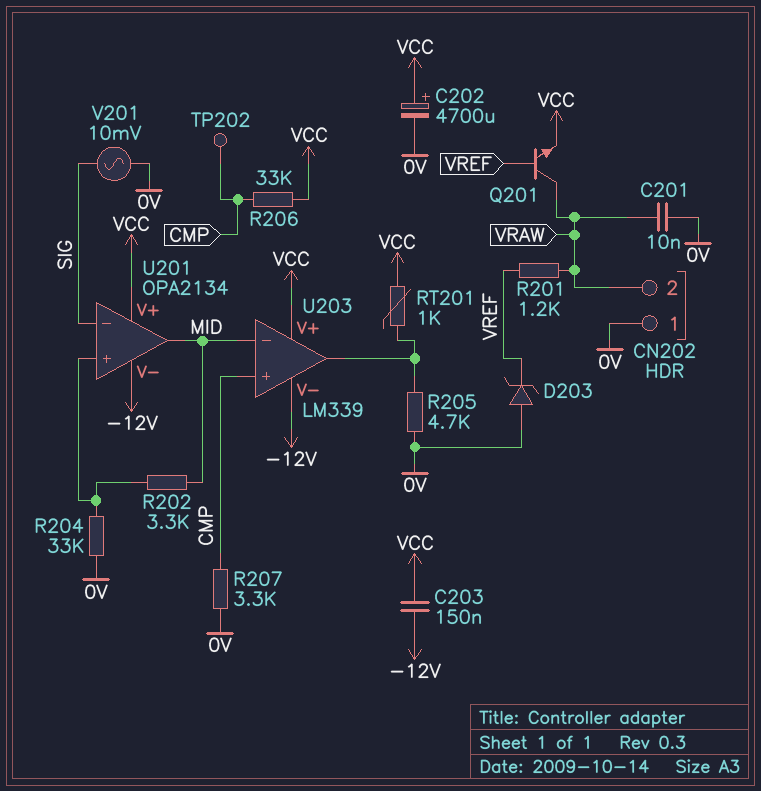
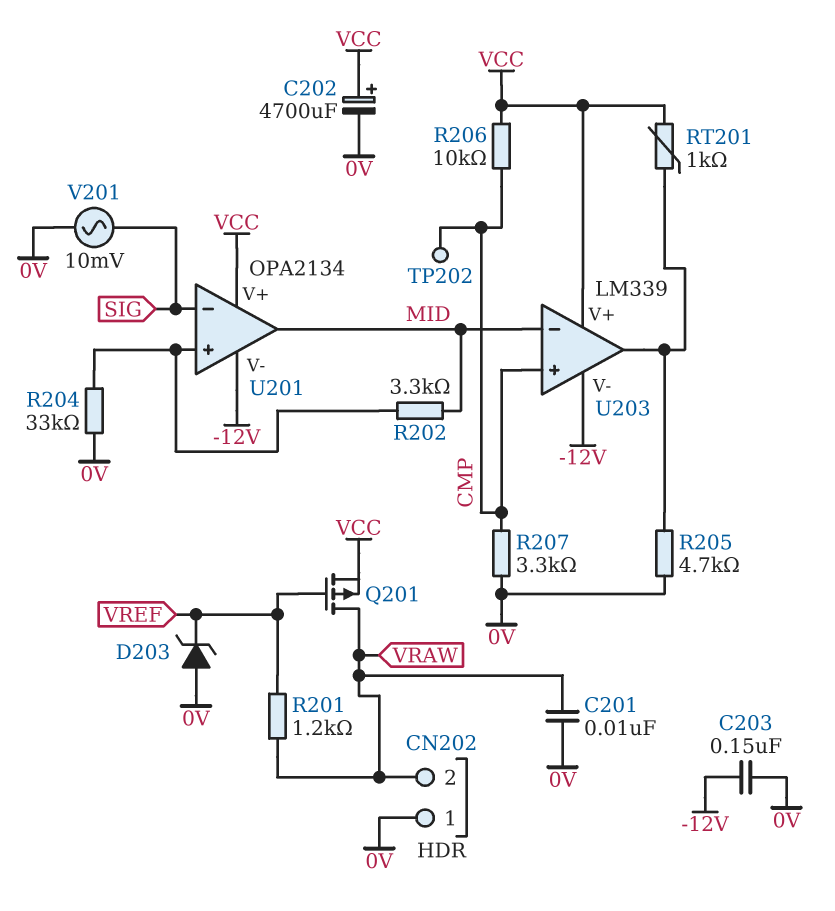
C203: 150nF (-12V, VCC) -> 150nF (-12V, 0V)
Q201: NPN (B VREF, C VRAW, E VCC) -> PMOS (G VREF, D VRAW, S VCC)
R206: 33k (CMP, VCC) -> 10k (CMP, VCC)

